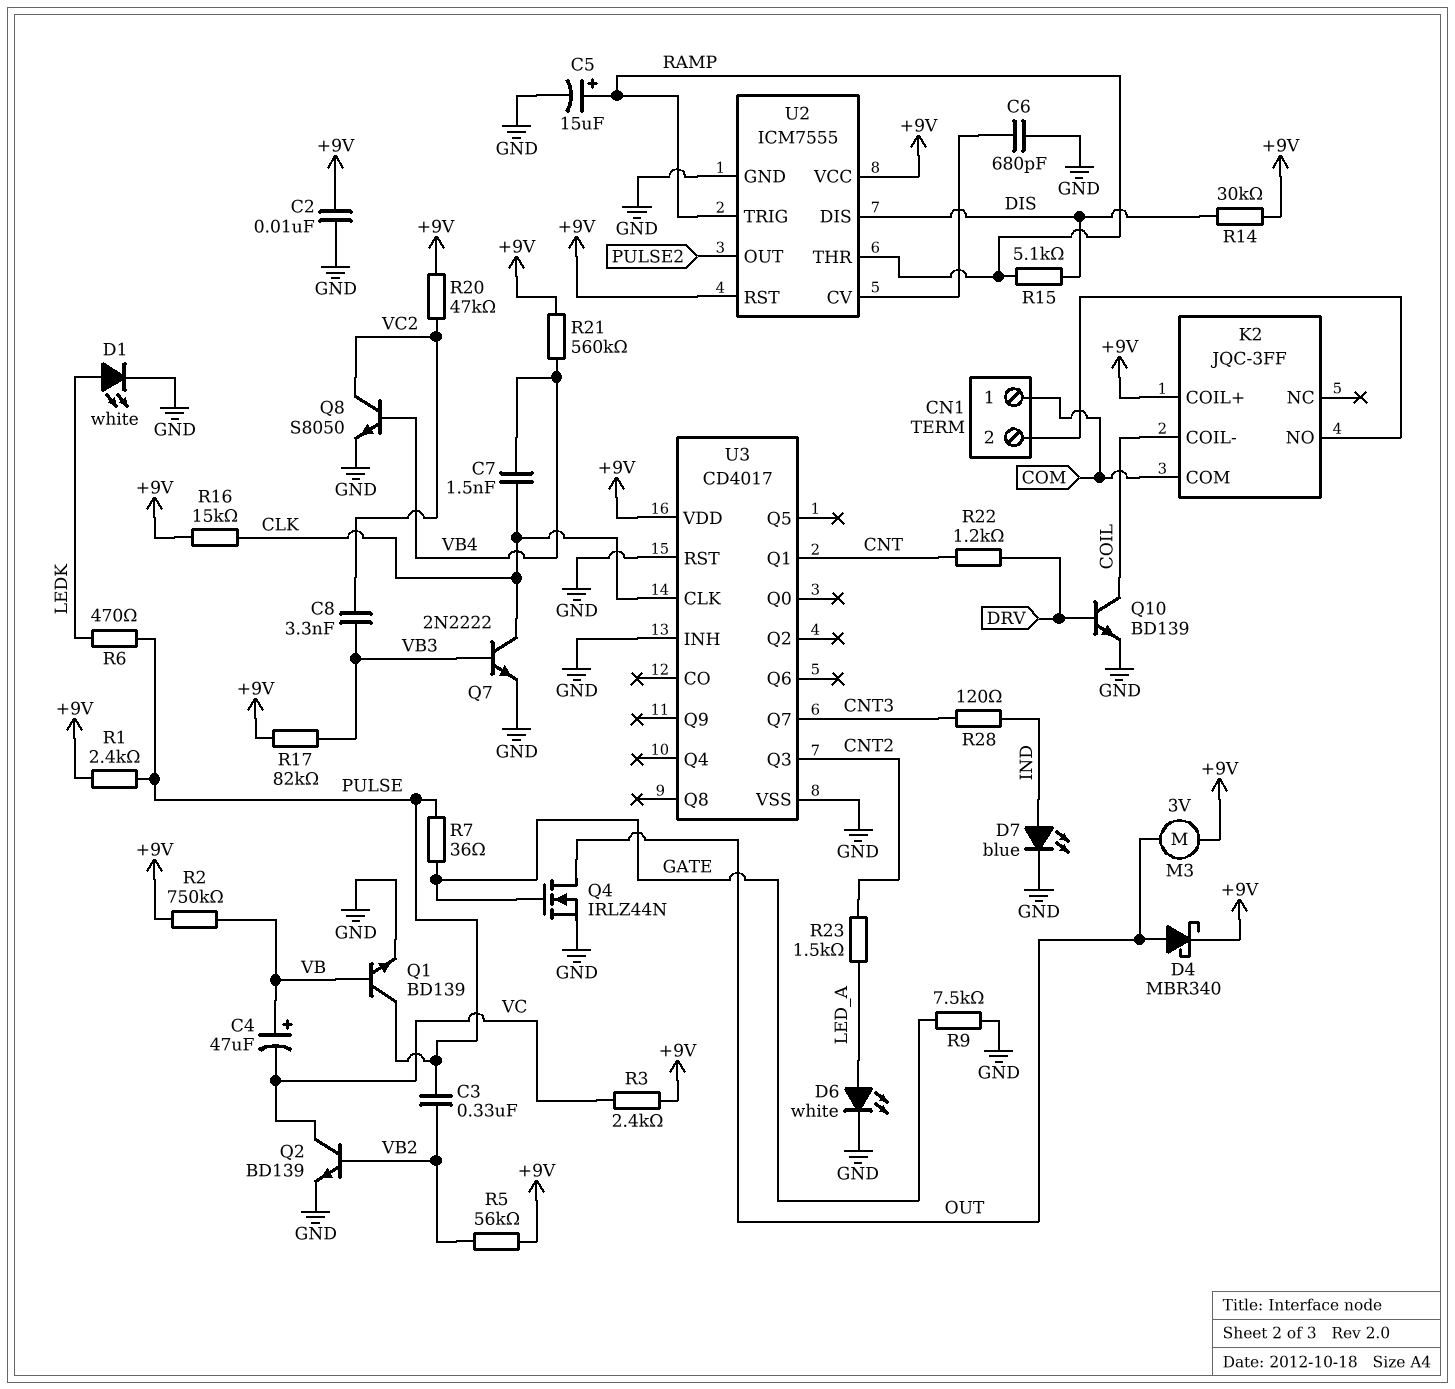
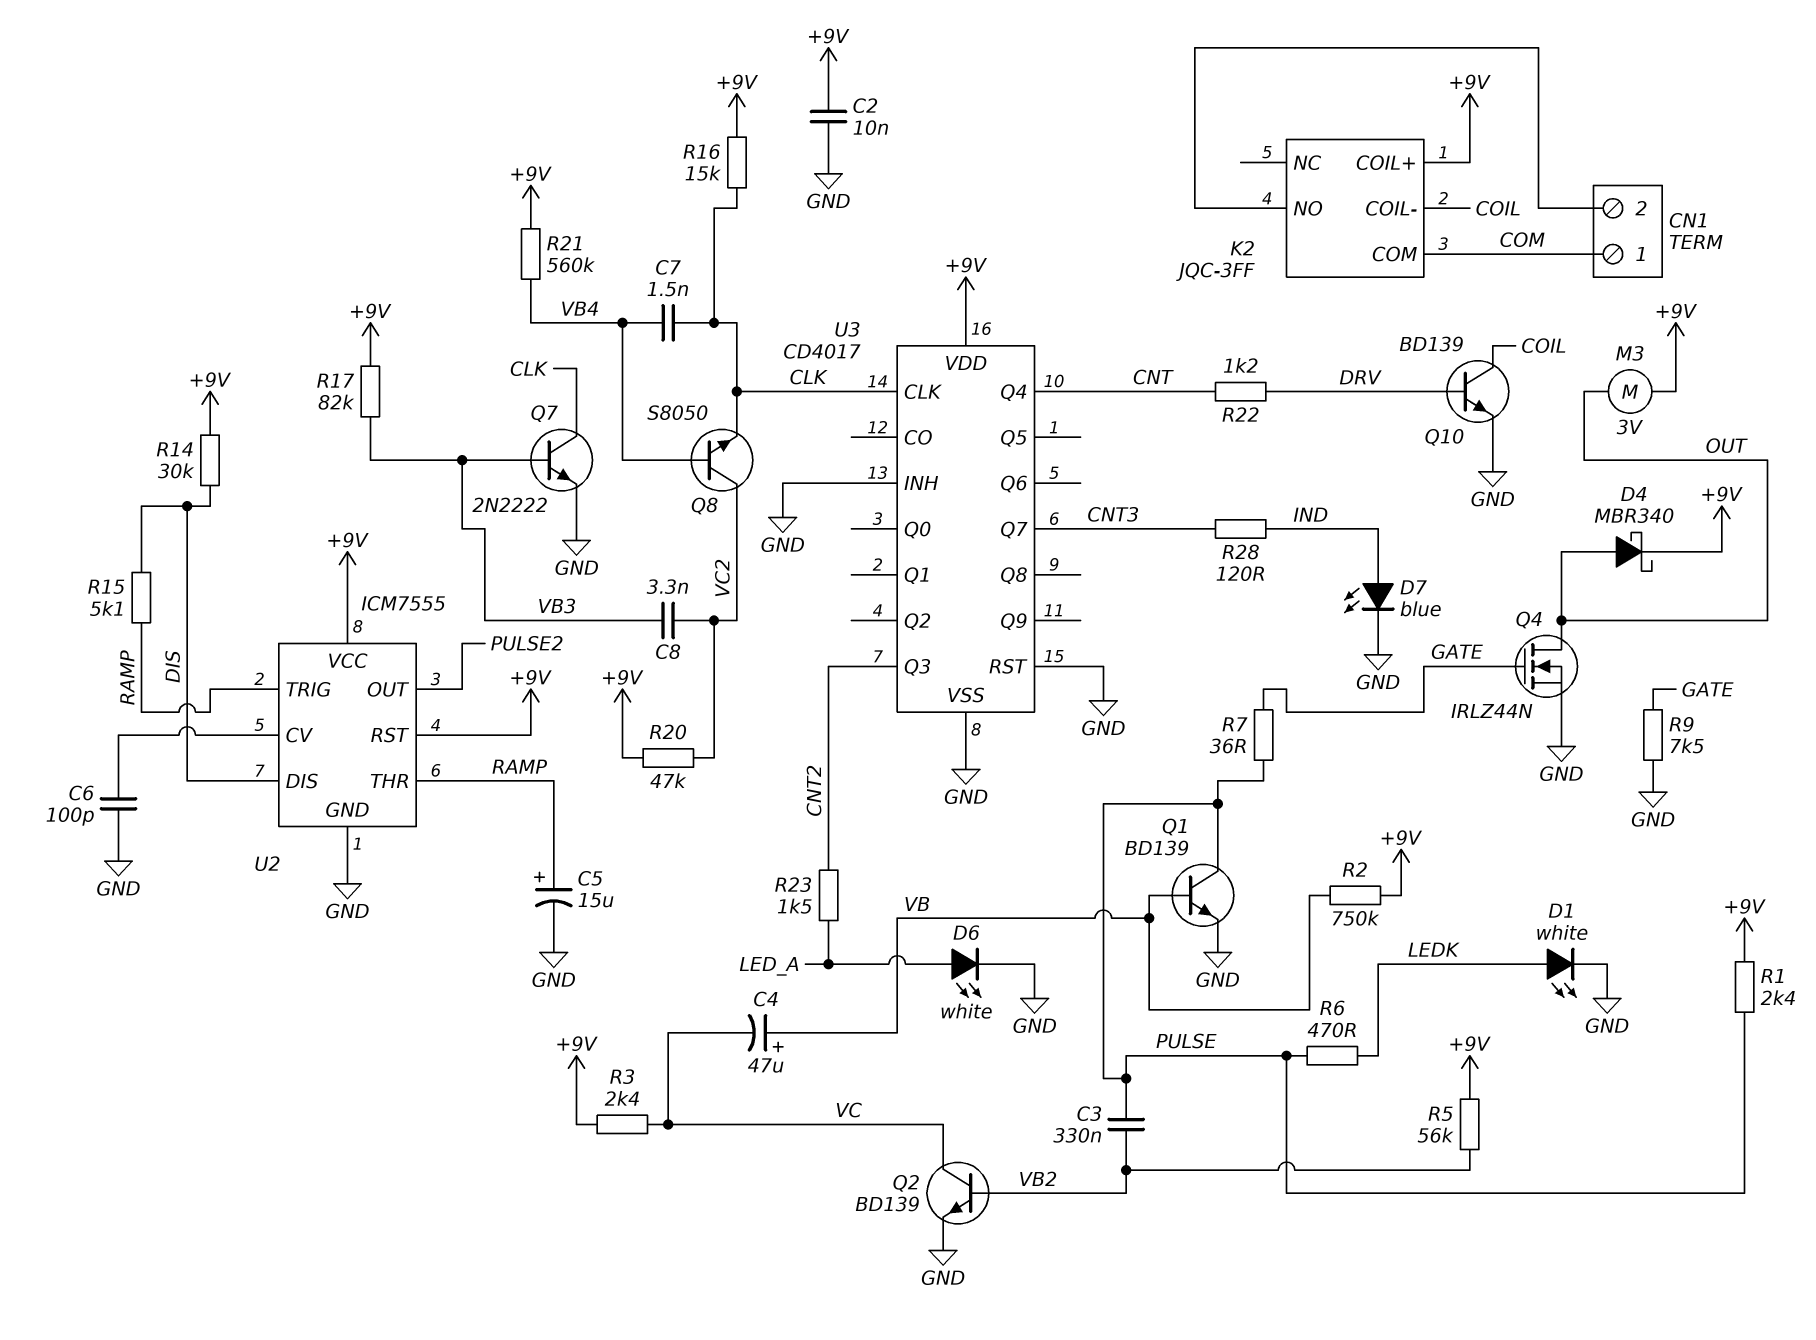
C6: 680pF (GND, U2/CV) -> 100pF (GND, U2/CV)
Q8: NPN S8050 (B VB4, C VC2, E GND) -> NPN S8050 (B VB4, C VC2, E CLK)
U3 pin Q1: CNT -> none
U3 pin Q4: none -> CNT

